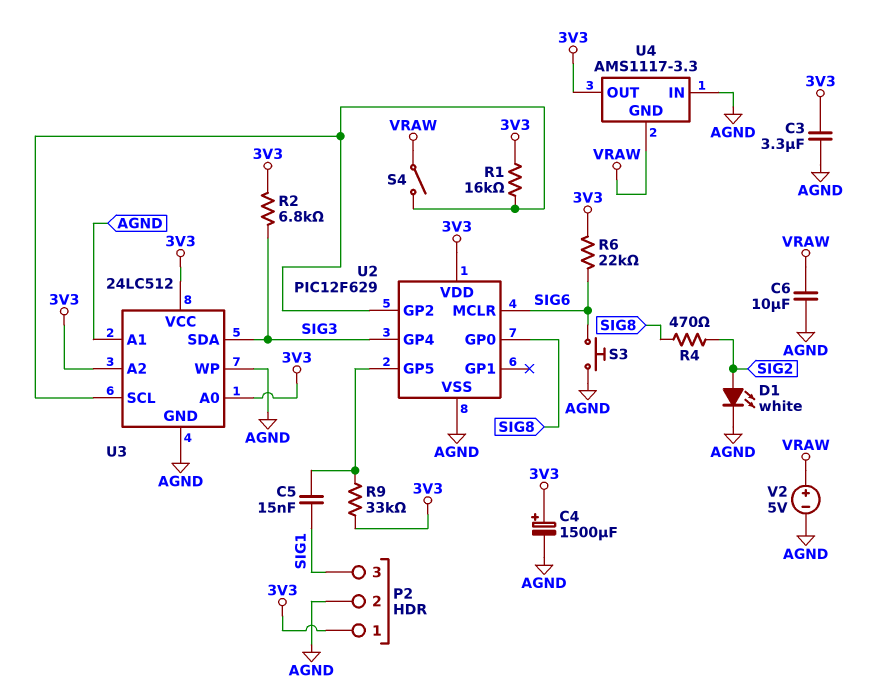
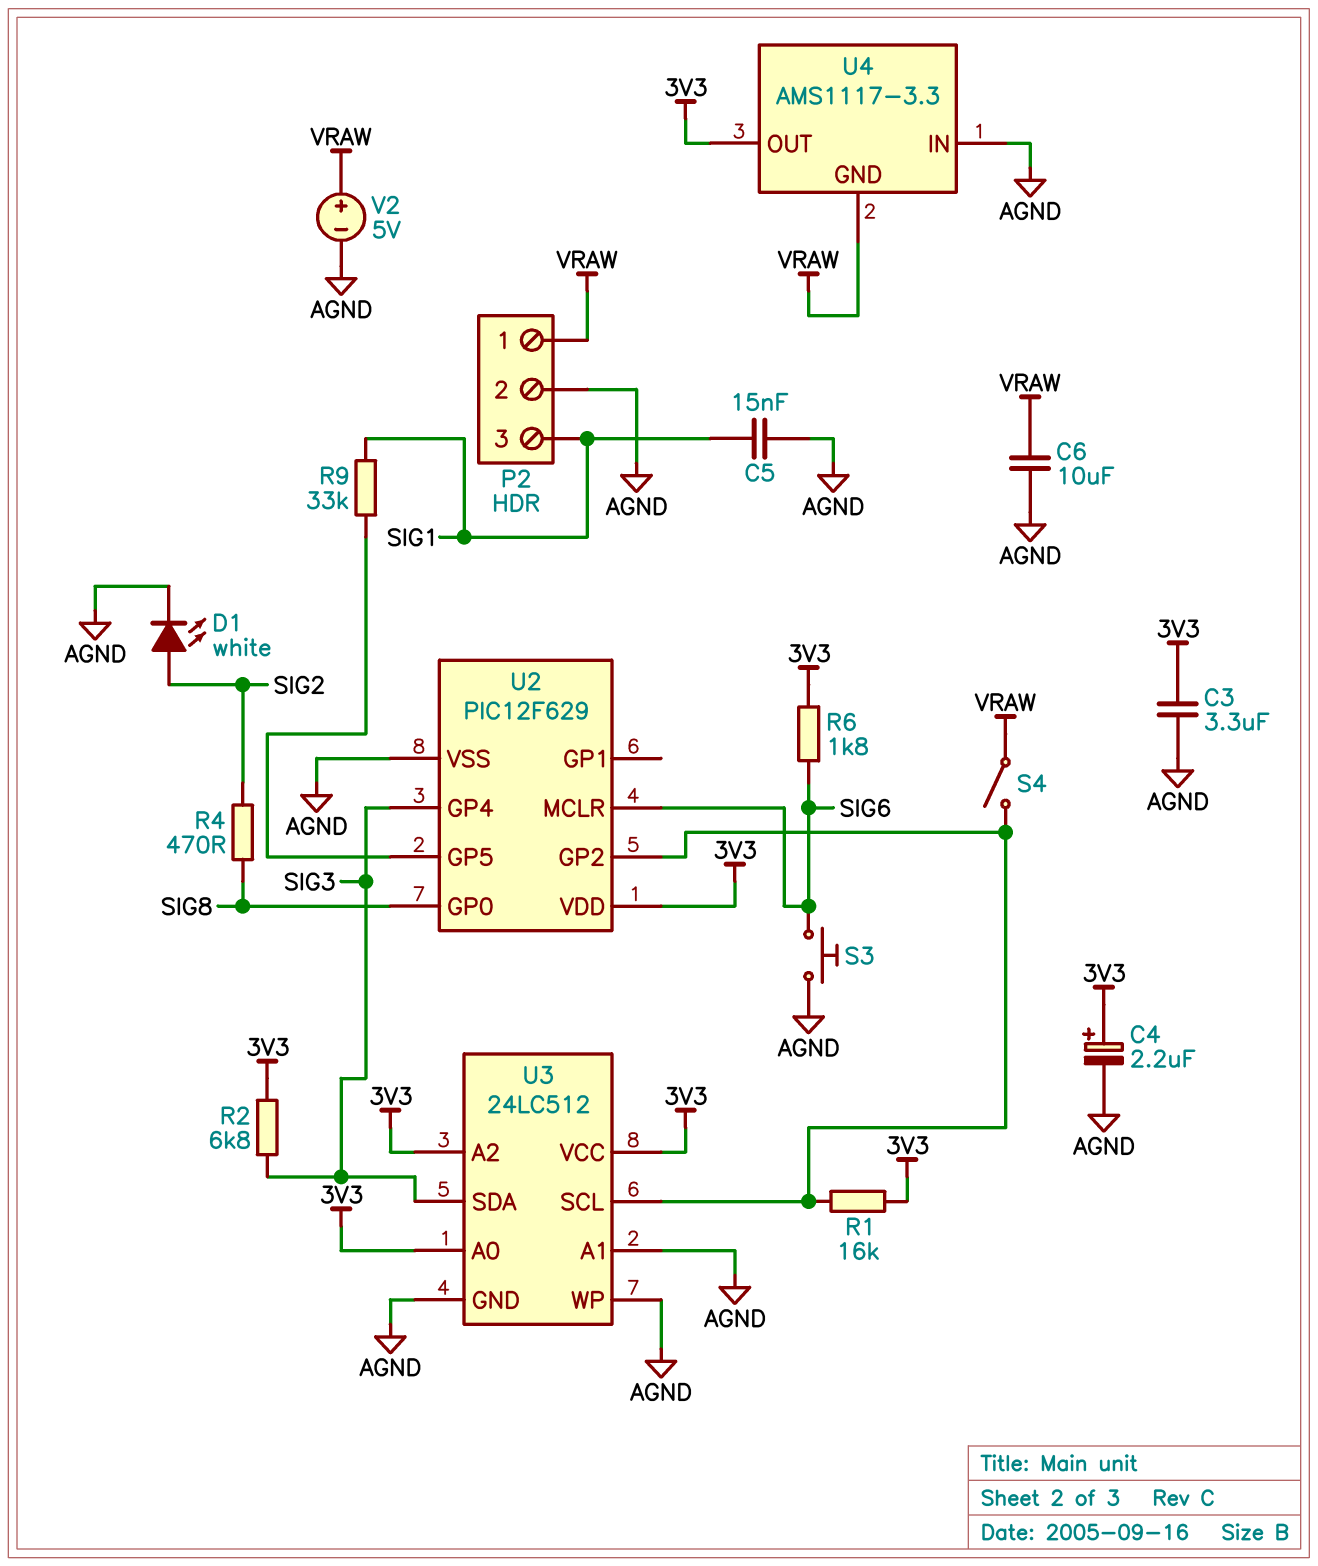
C4: 1500uF (plus 3V3, minus AGND) -> 2.2uF (plus 3V3, minus AGND)
C5: 15nF (SIG1, U2/GP5) -> 15nF (AGND, SIG1)
P2 pin 1: 3V3 -> VRAW
R6: 22k (3V3, SIG6) -> 1.8k (3V3, SIG6)
R9: 33k (3V3, U2/GP5) -> 33k (SIG1, U2/GP5)

